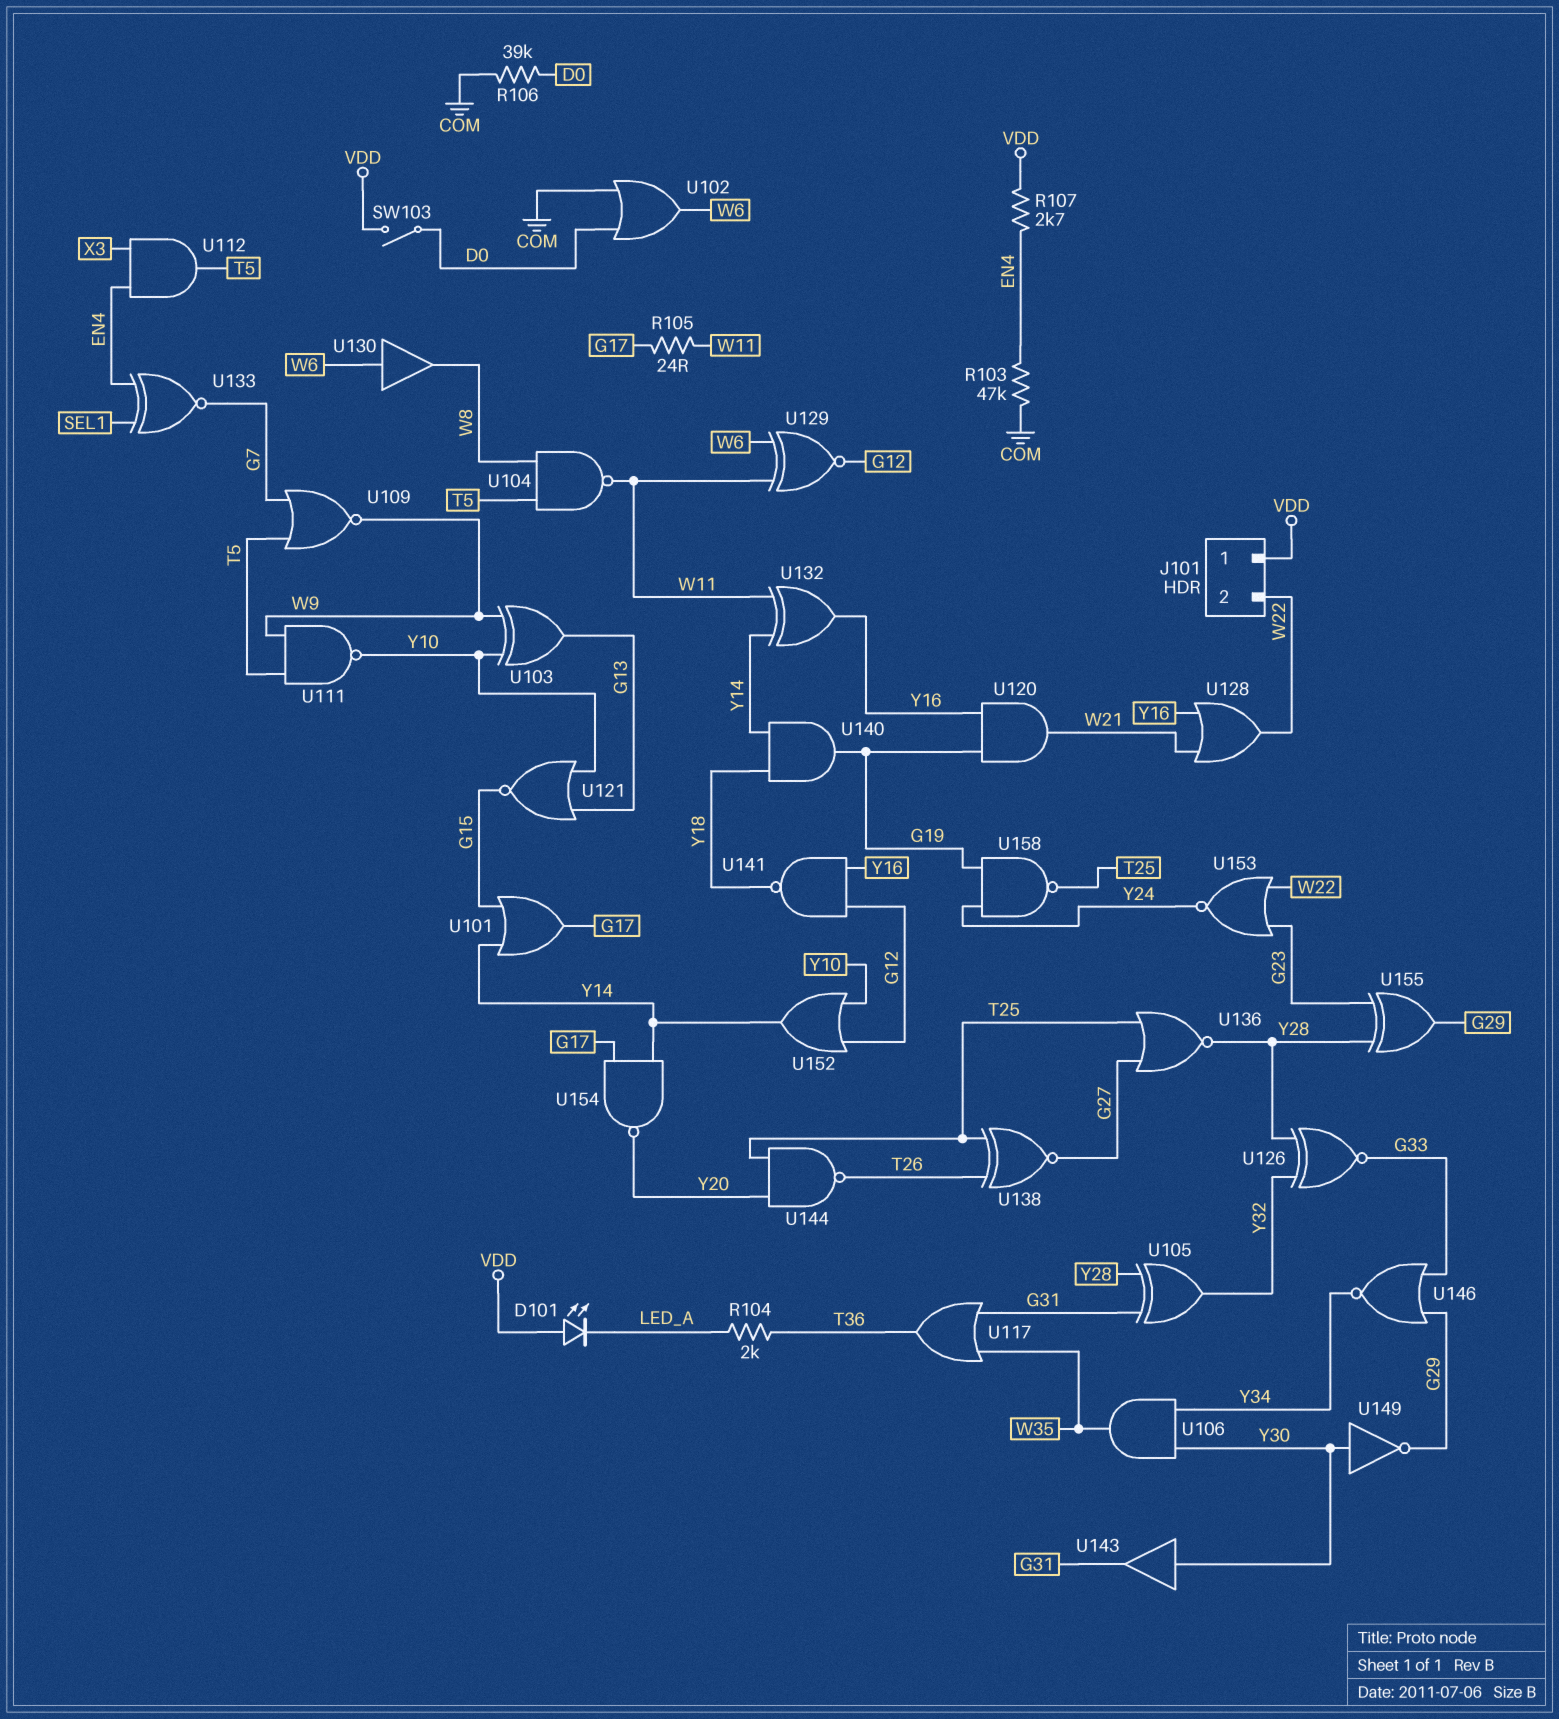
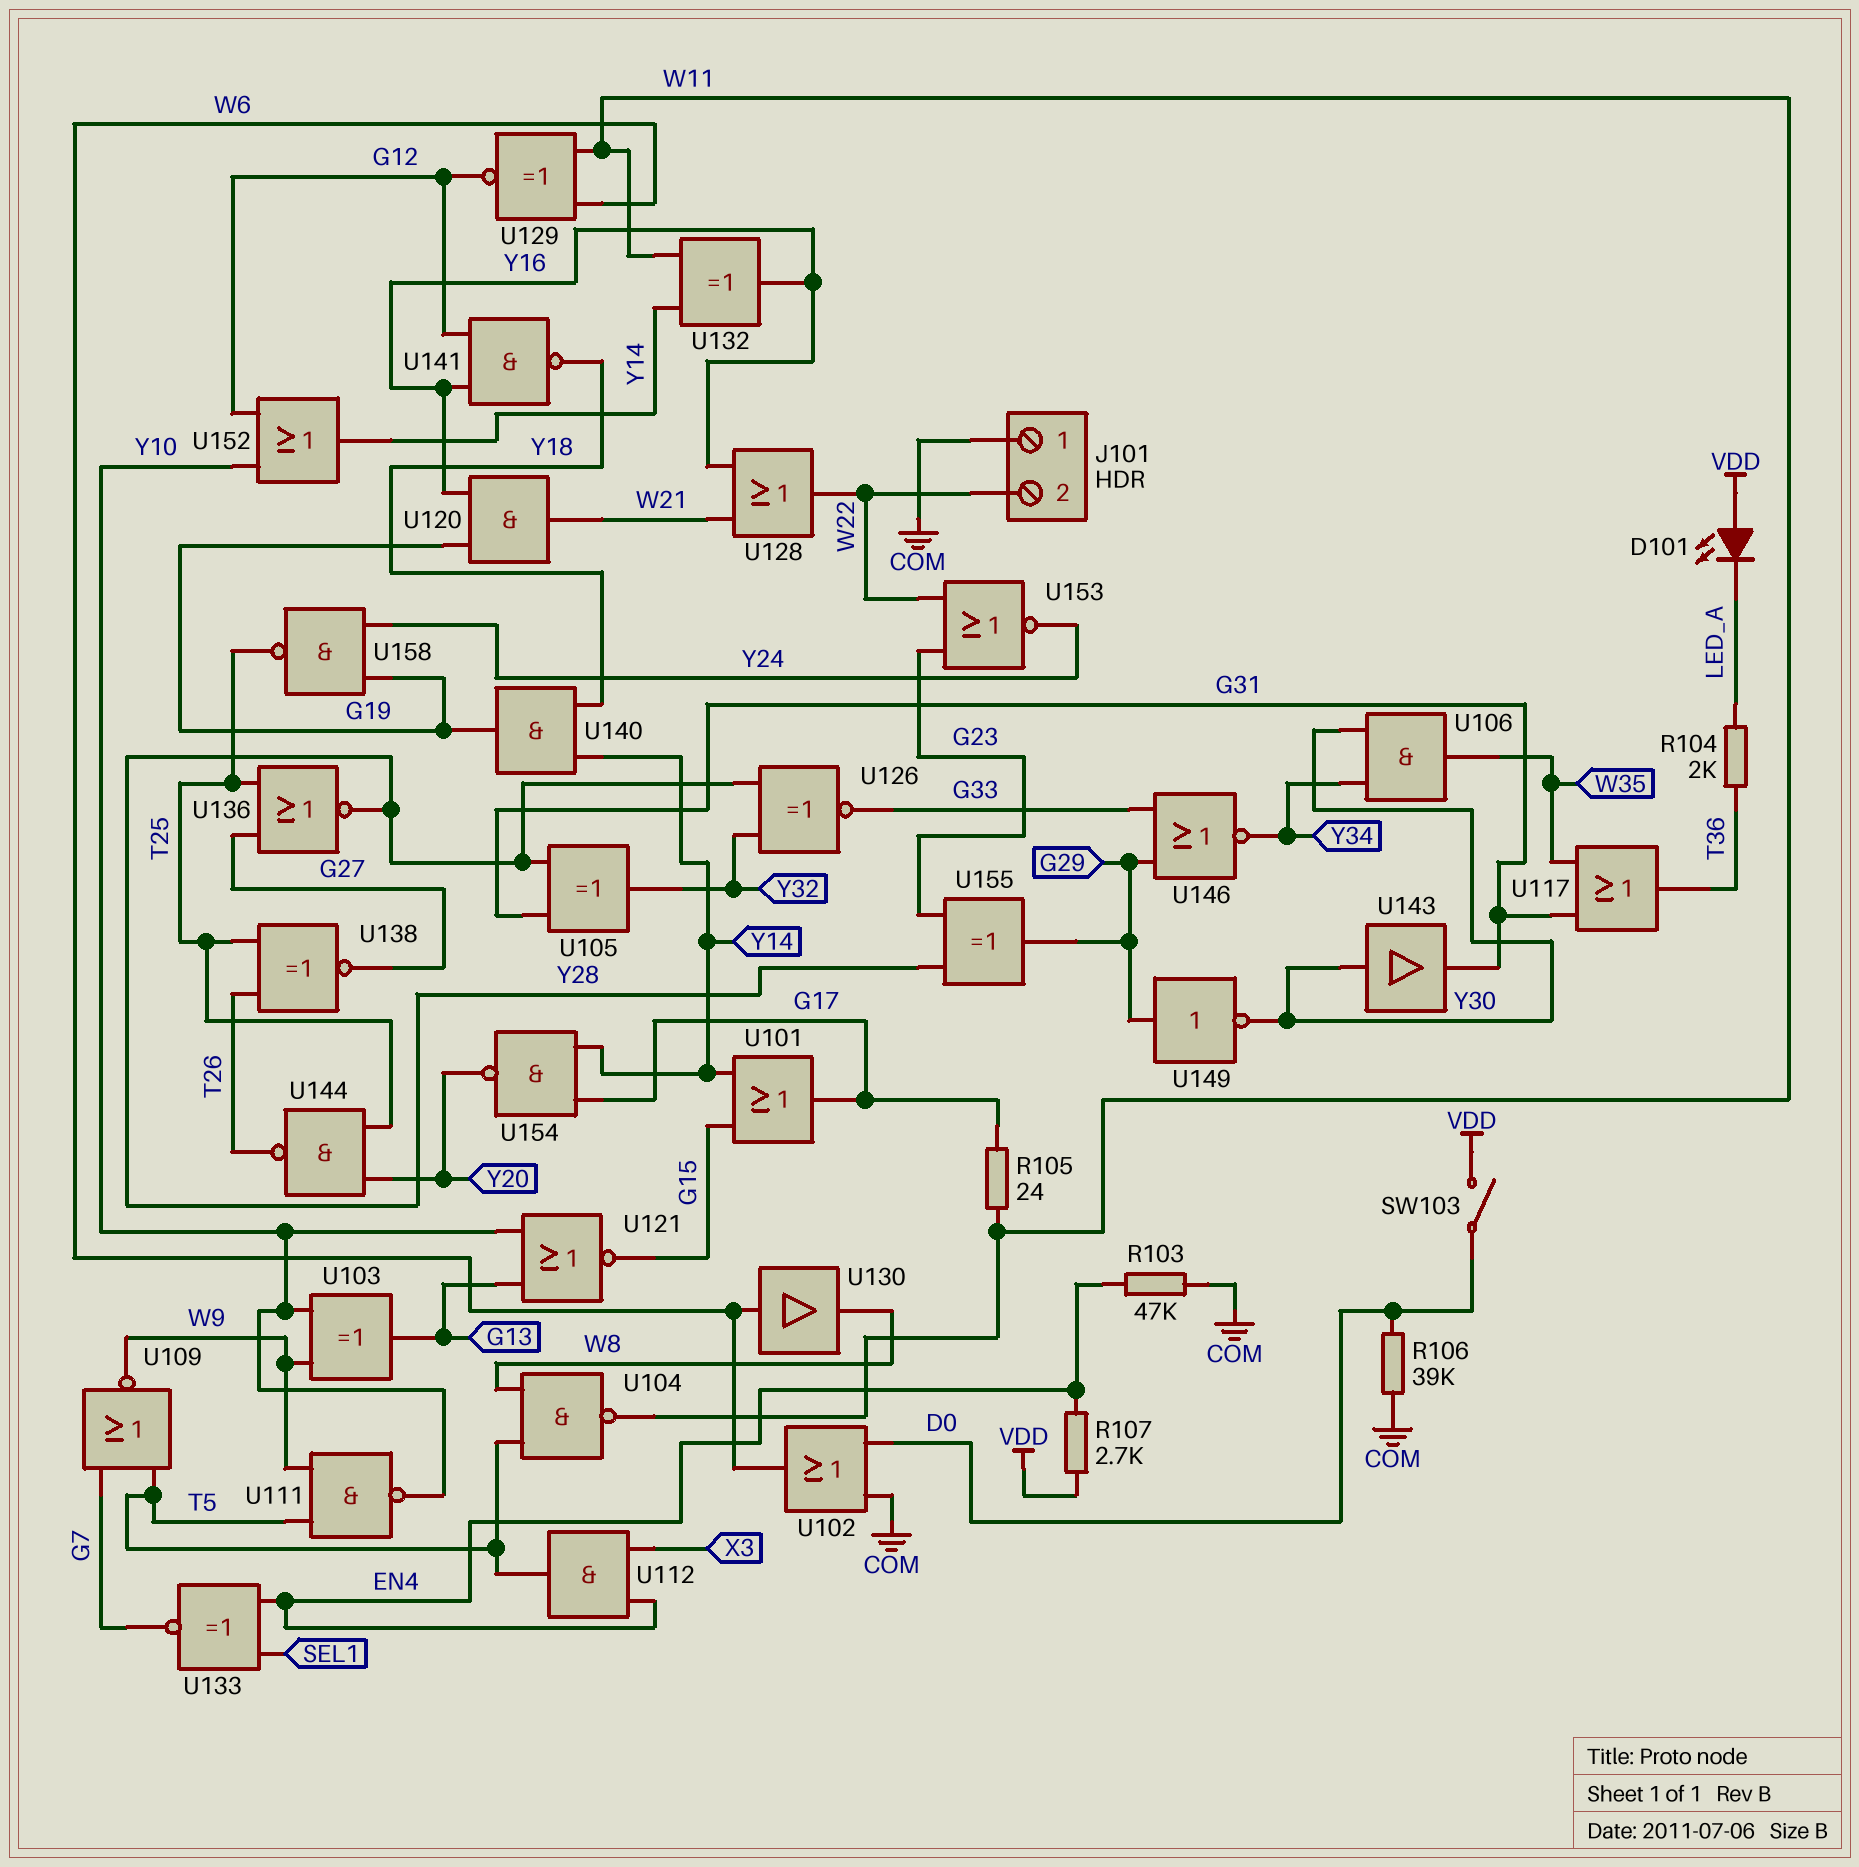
J101 pin 1: VDD -> COM
U149: NOT (in Y30, out G29) -> NOT (in G29, out Y30)

